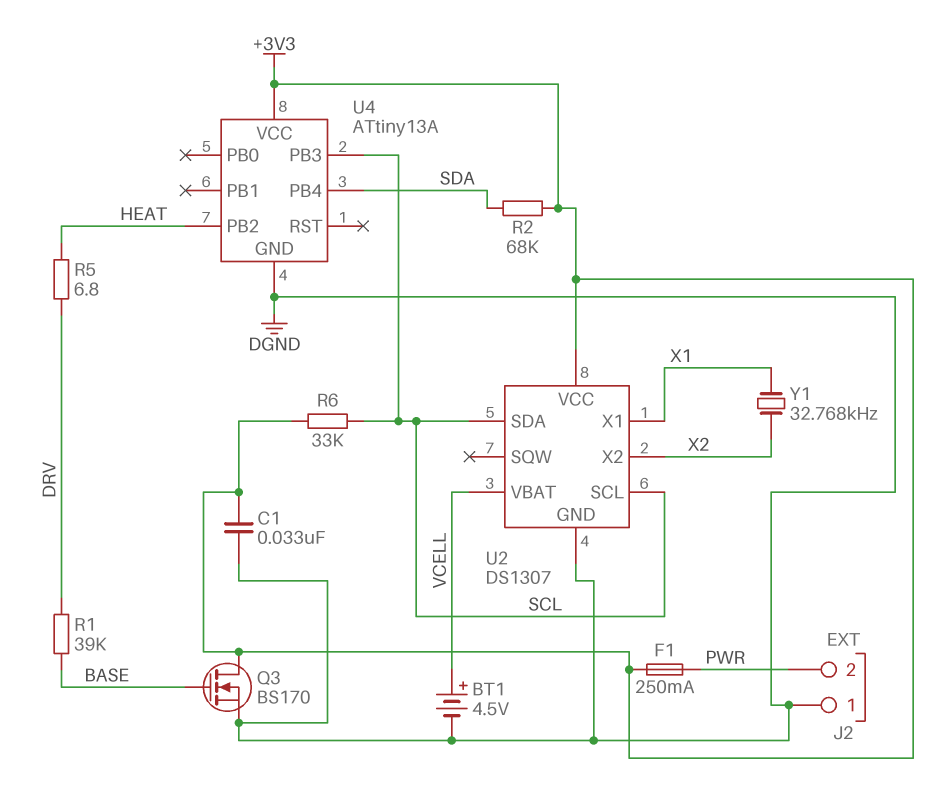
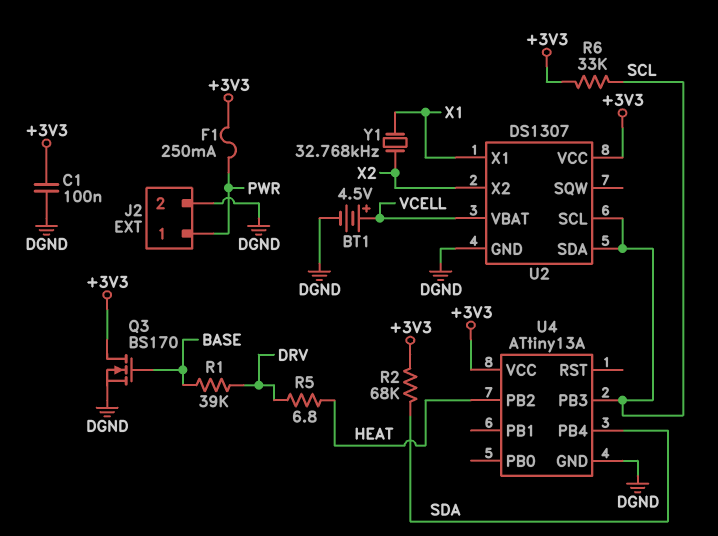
C1: 33nF (+3V3, DGND) -> 100nF (+3V3, DGND)
J2 pin 1: DGND -> PWR
J2 pin 2: PWR -> DGND

